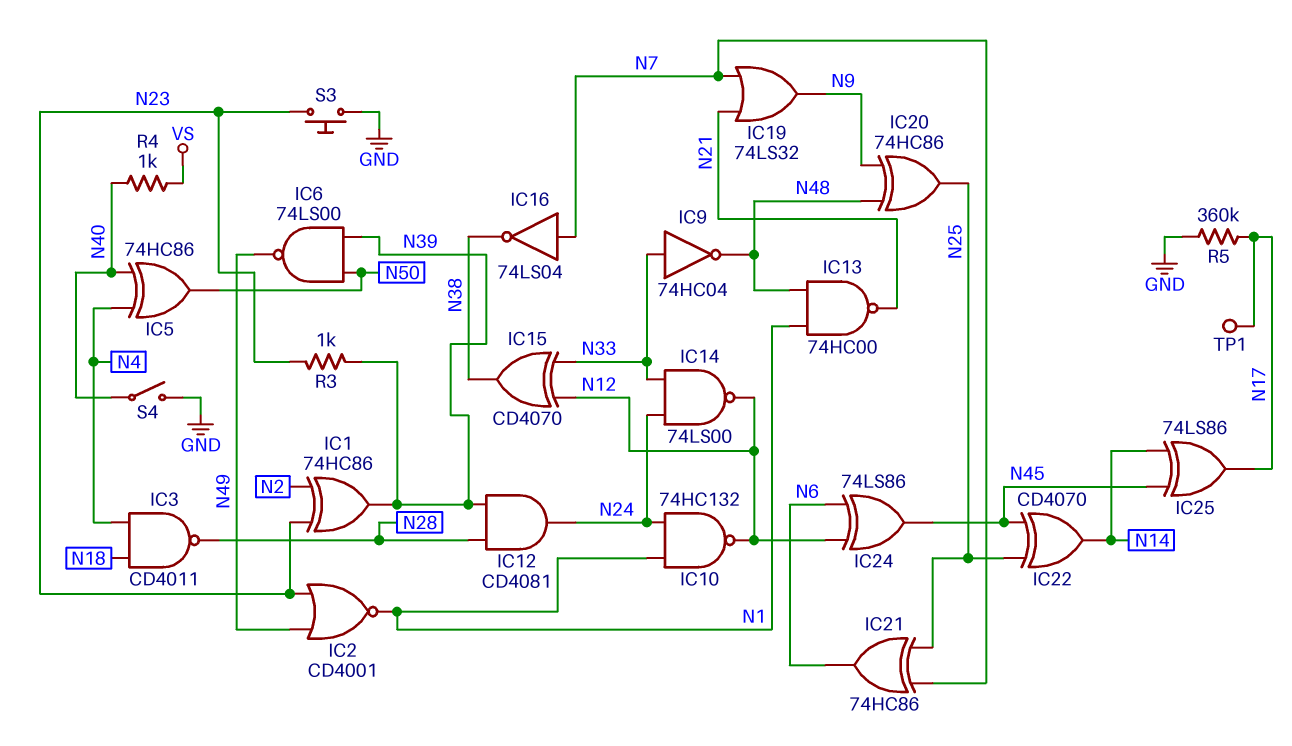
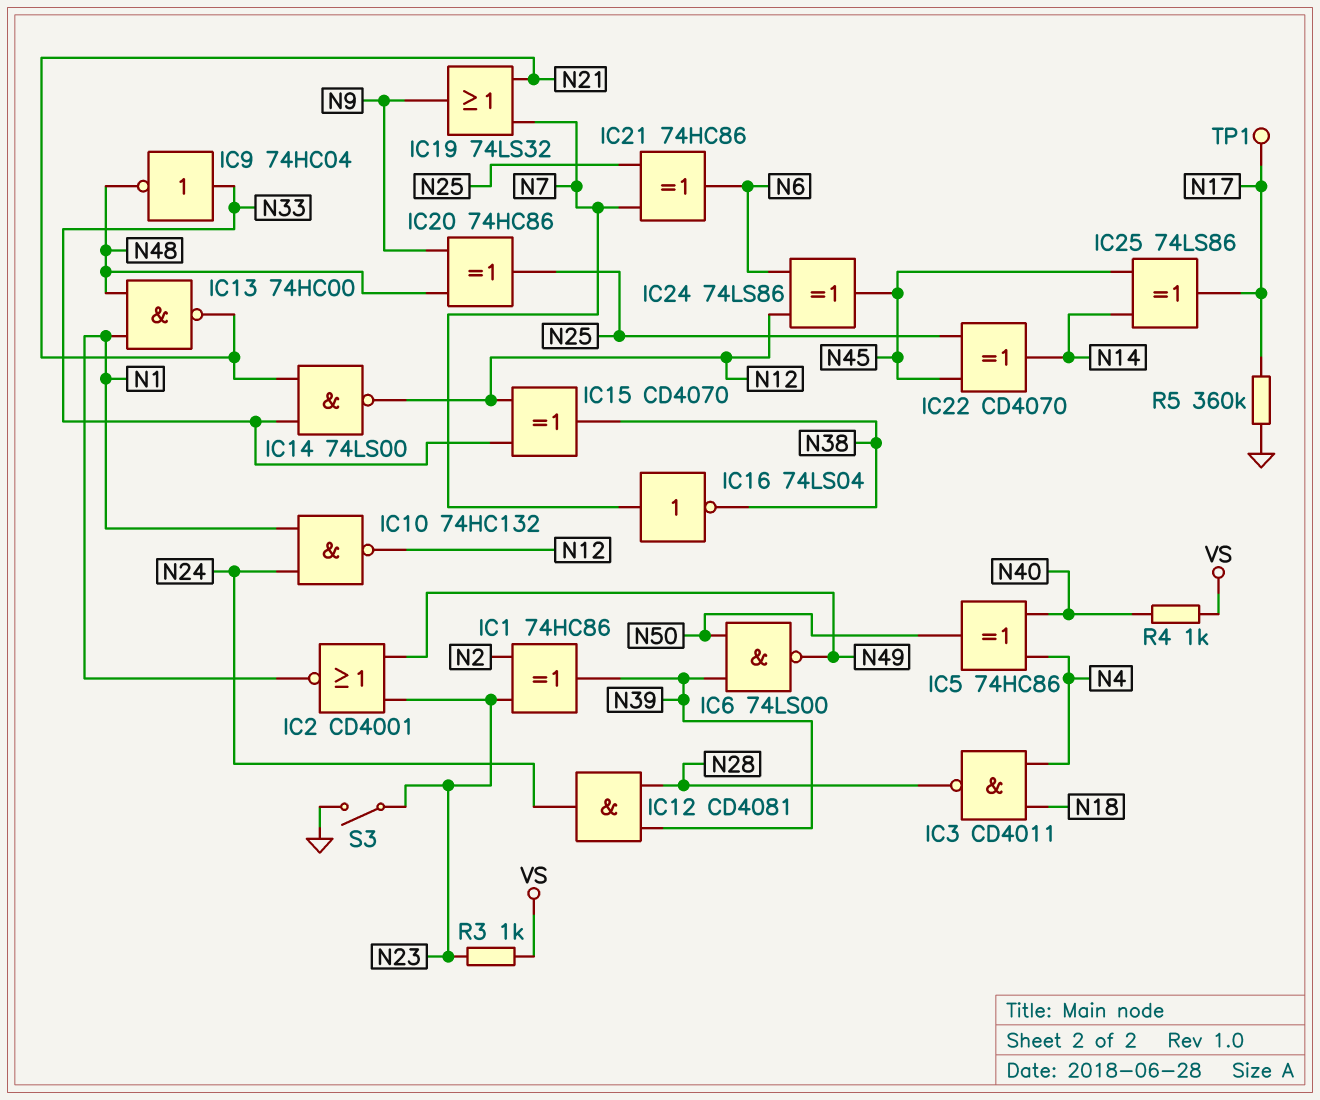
IC14: NAND 74LS00 (in N24, in N33, out N12) -> NAND 74LS00 (in N21, in N33, out N12)
R3: 1k (N23, N39) -> 1k (N23, VS)
S3: button (GND, N23) -> switch (GND, N23)
S4: switch (GND, N40) -> none

